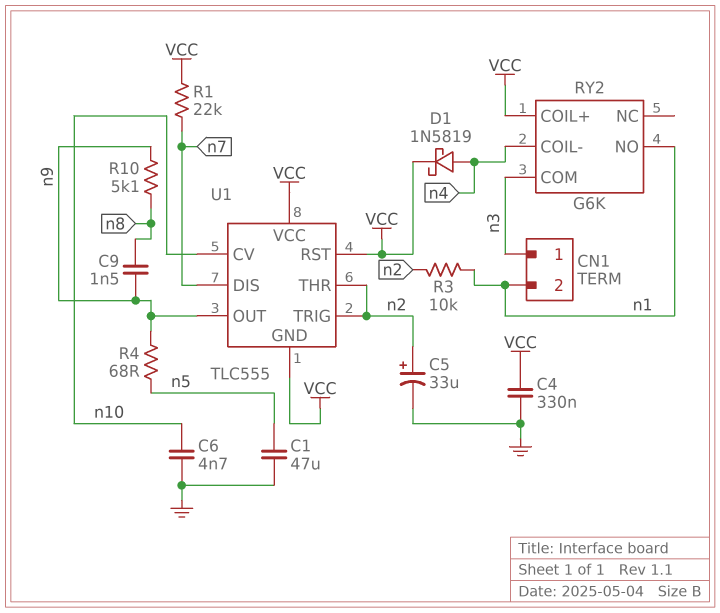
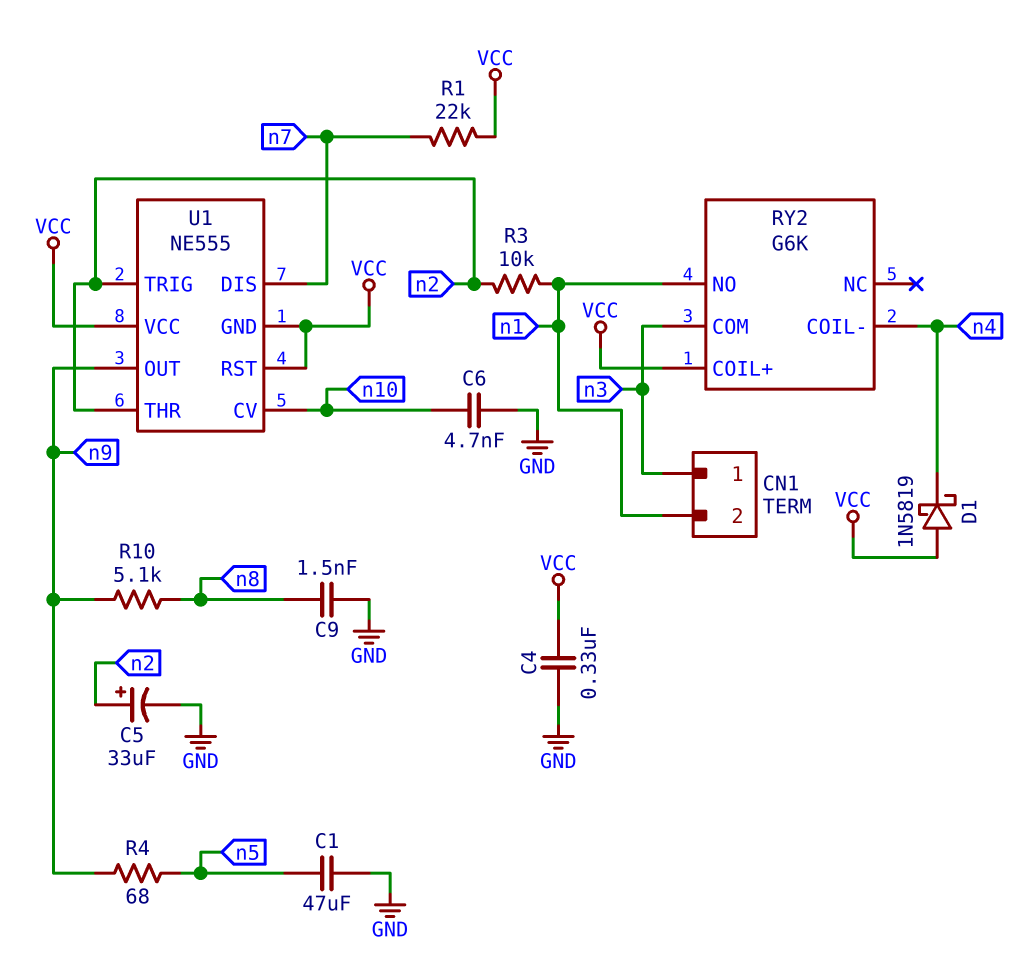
C9: 1.5nF (n8, n9) -> 1.5nF (GND, n8)
D1: schottky 1N5819 (A n4, K VCC) -> schottky 1N5819 (A VCC, K n4)
U1: TLC555 -> NE555

